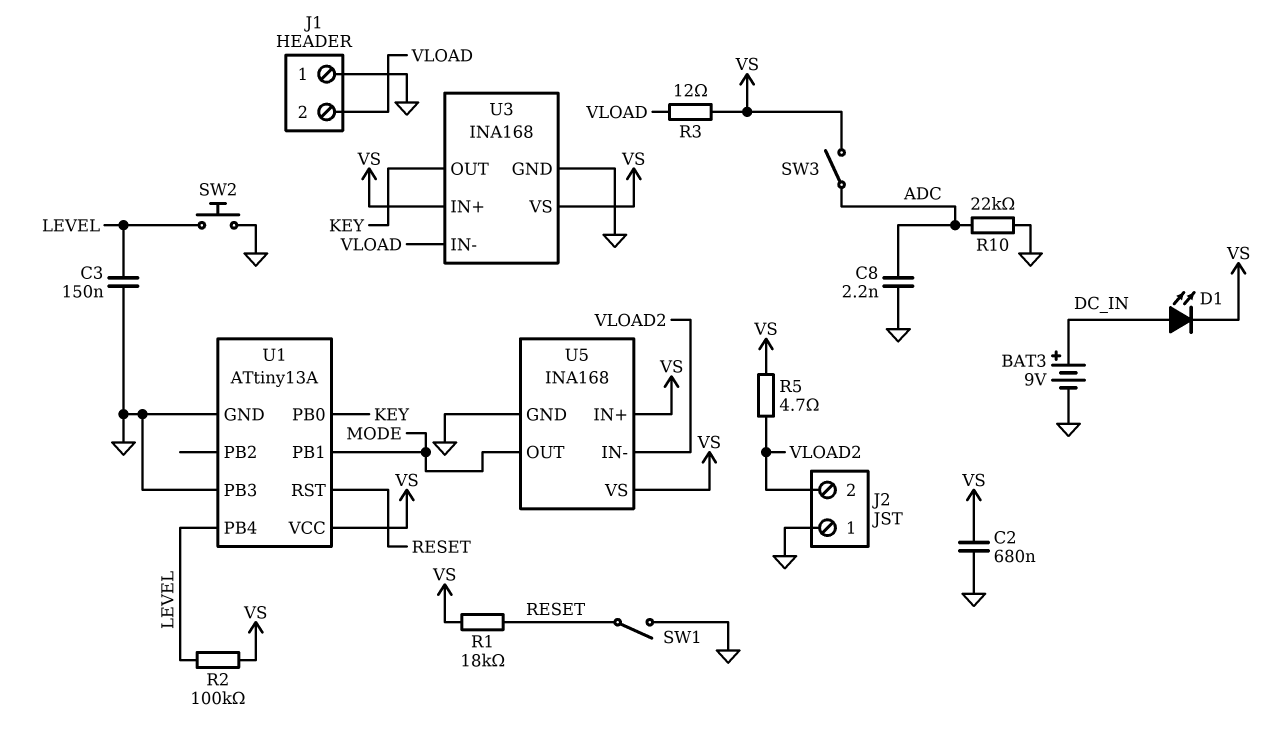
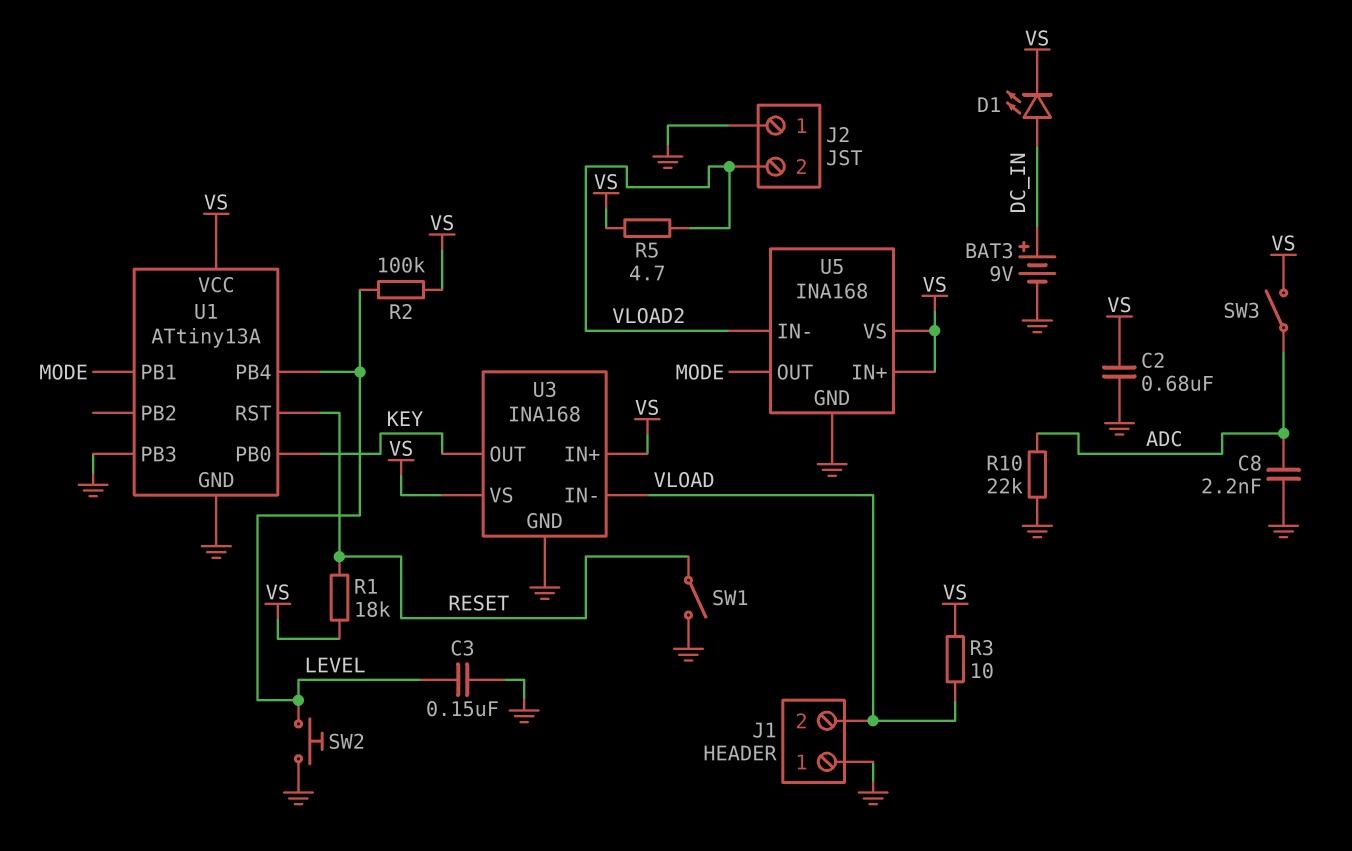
R3: 12 (VLOAD, VS) -> 10 (VLOAD, VS)

